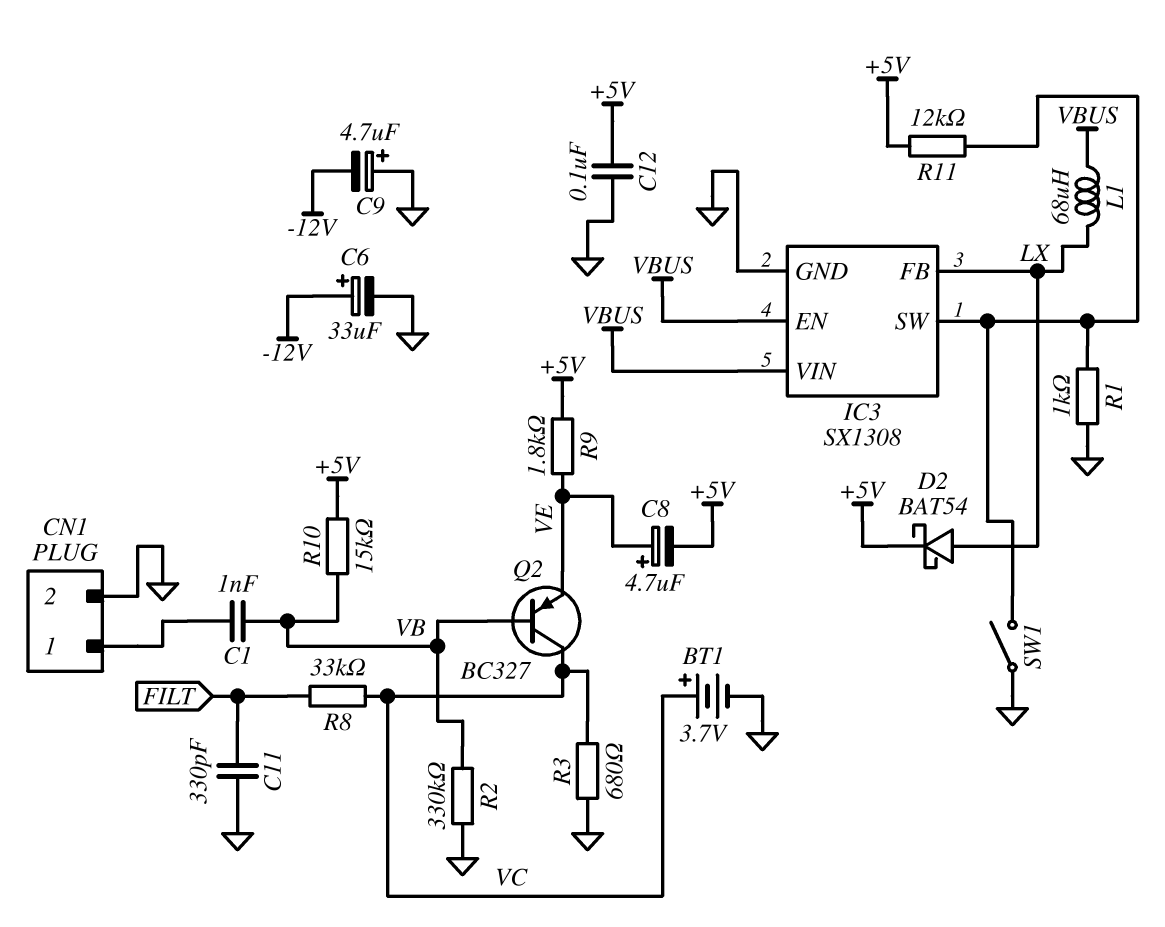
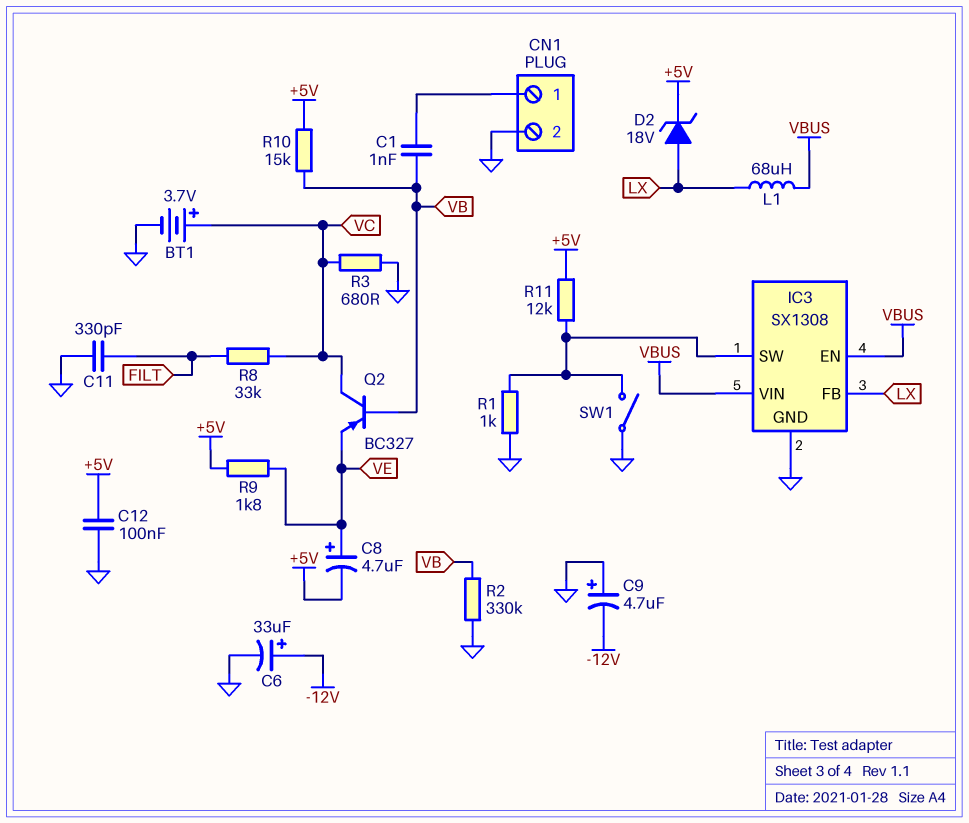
D2: schottky BAT54 (A LX, K +5V) -> zener 18V (A LX, K +5V)

